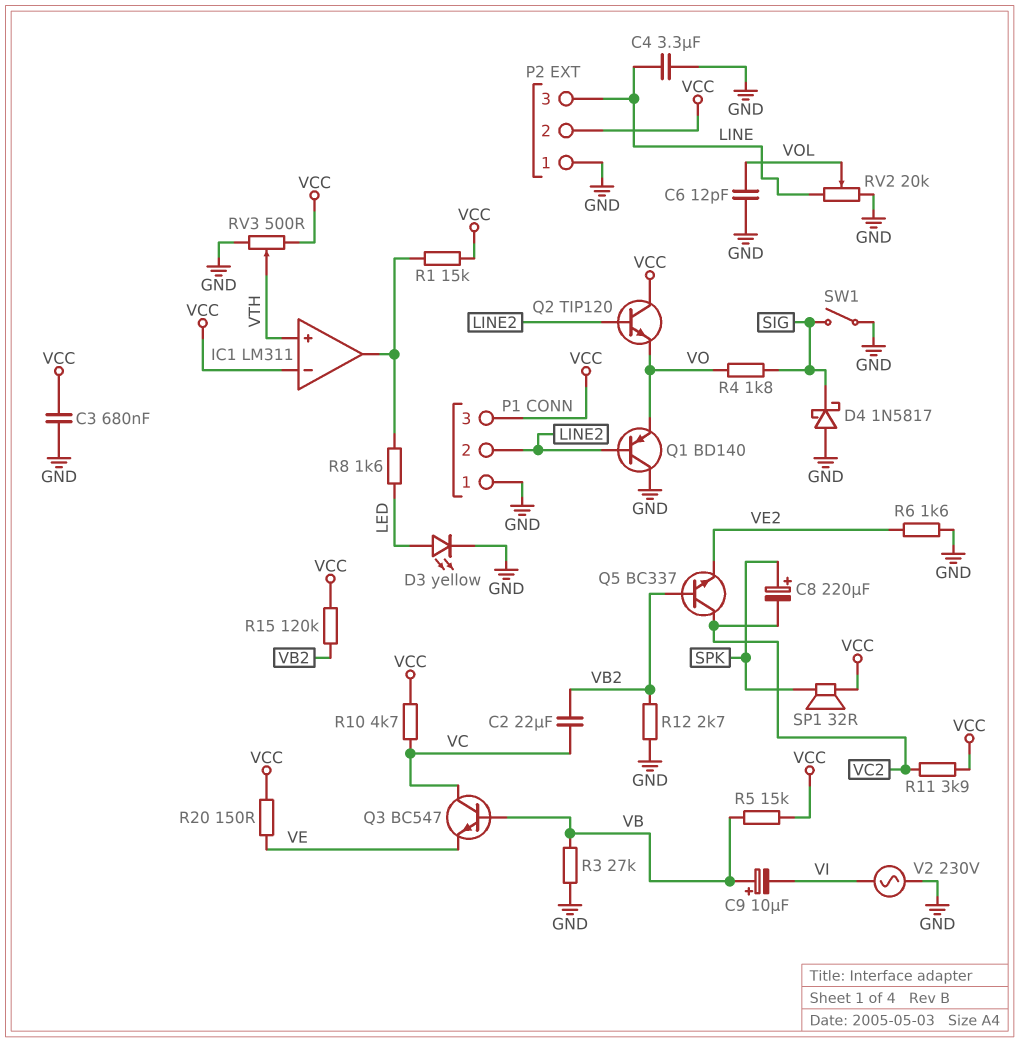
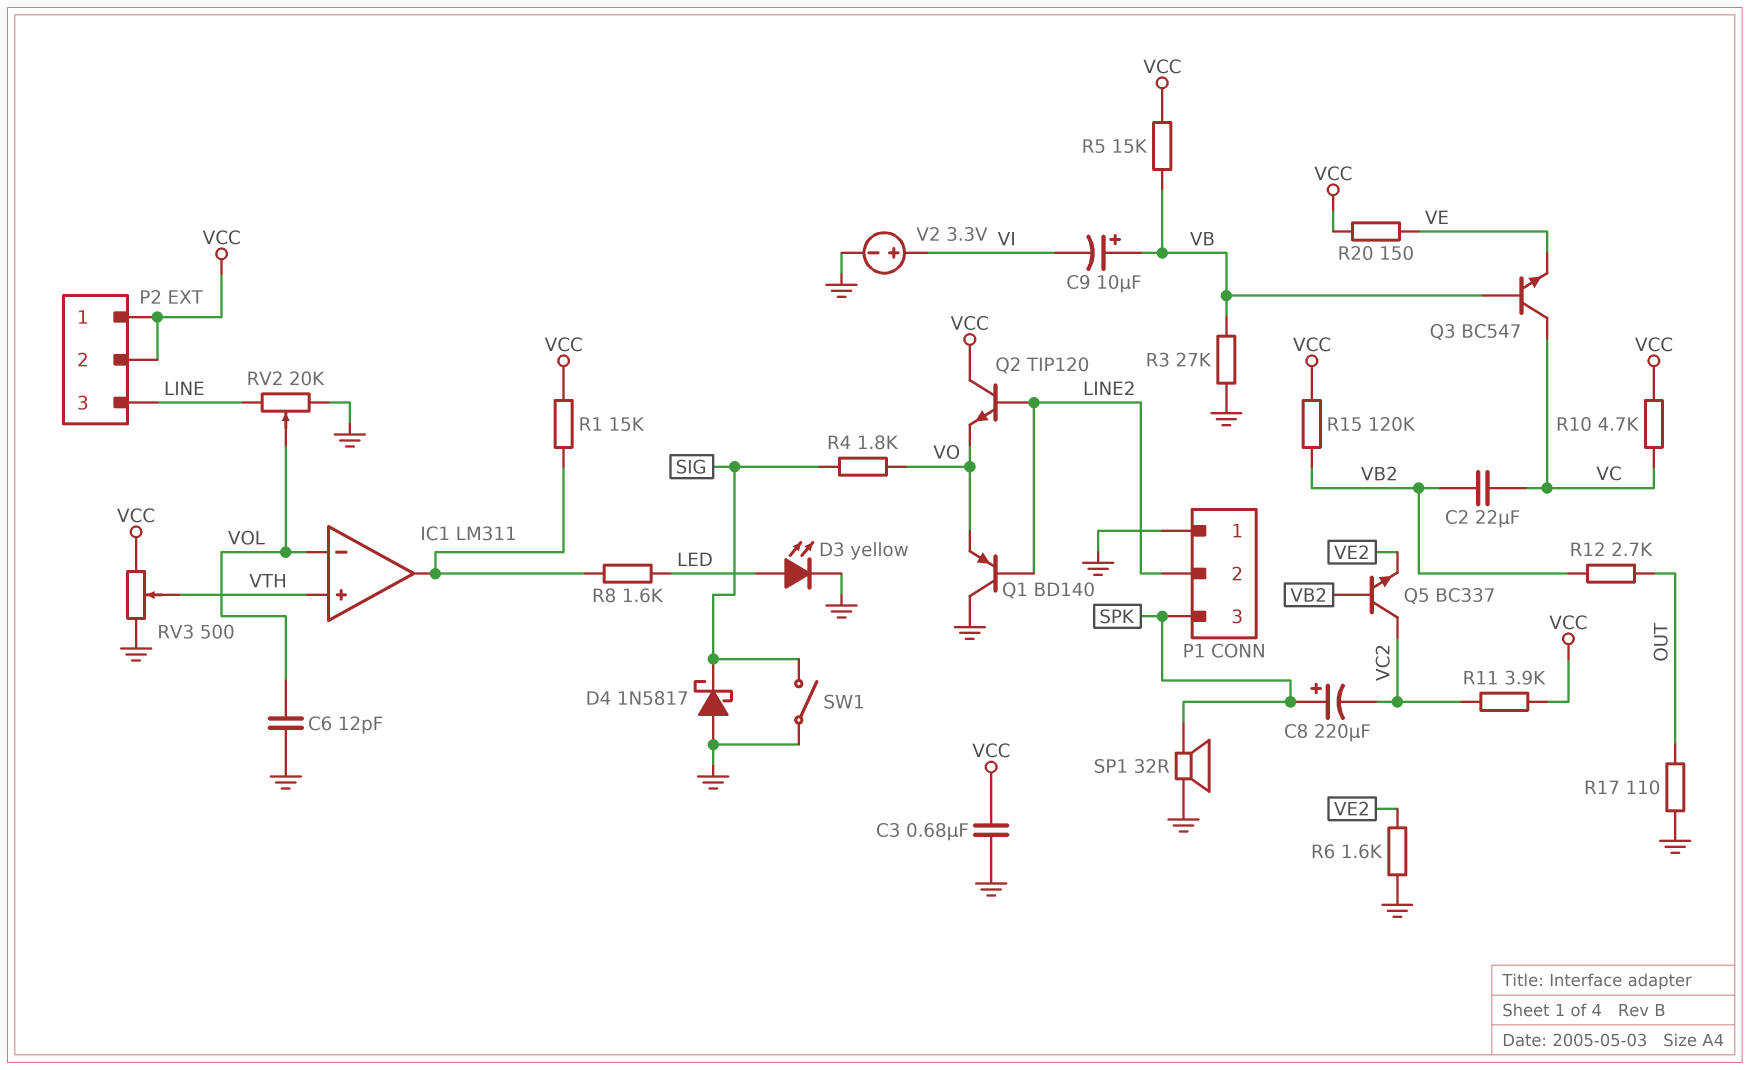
C4: 3.3uF (GND, LINE) -> none
IC1 pin in-: VCC -> VOL
P1 pin 3: VCC -> SPK
P2 pin 1: GND -> VCC
R12: 2.7k (GND, VB2) -> 2.7k (OUT, VB2)
R17: none -> 110 (GND, OUT)
SP1: speaker 32R (SPK, VCC) -> speaker 32R (GND, SPK)
V2: AC 230V (GND, VI) -> 3.3V (plus VI, minus GND)

